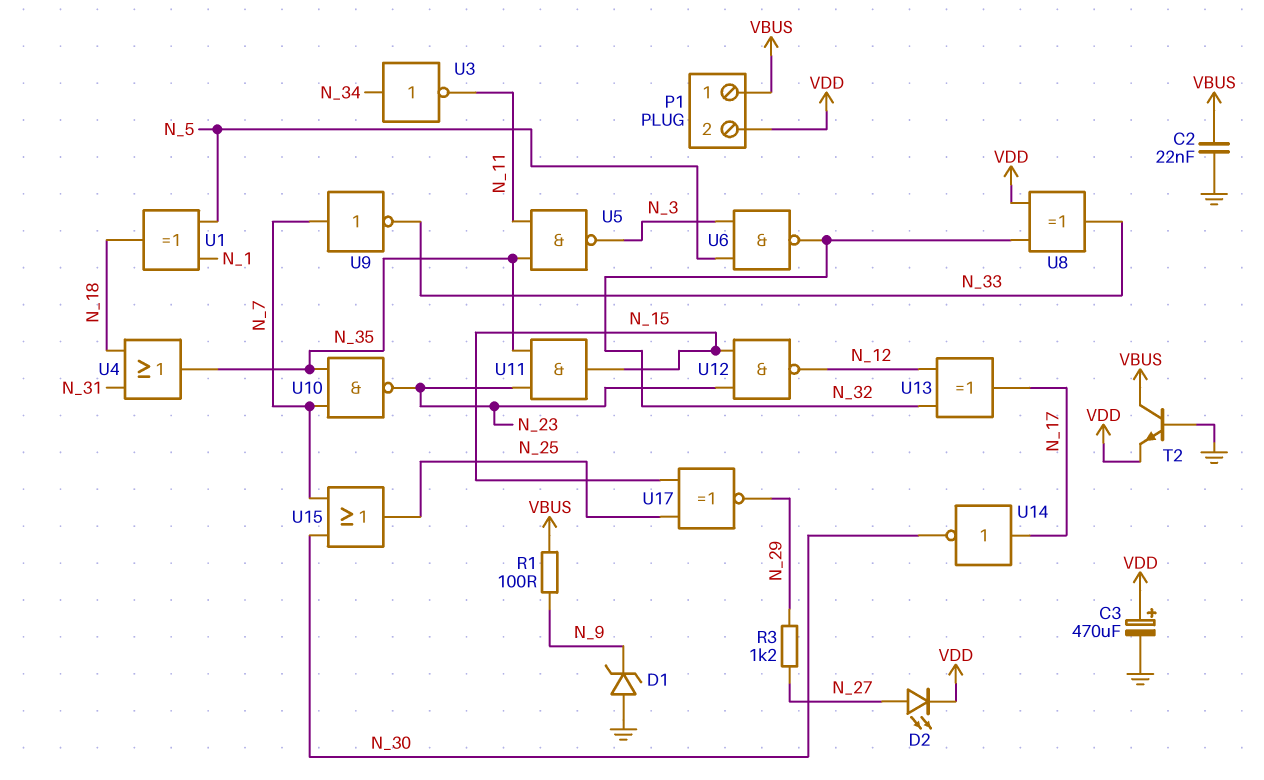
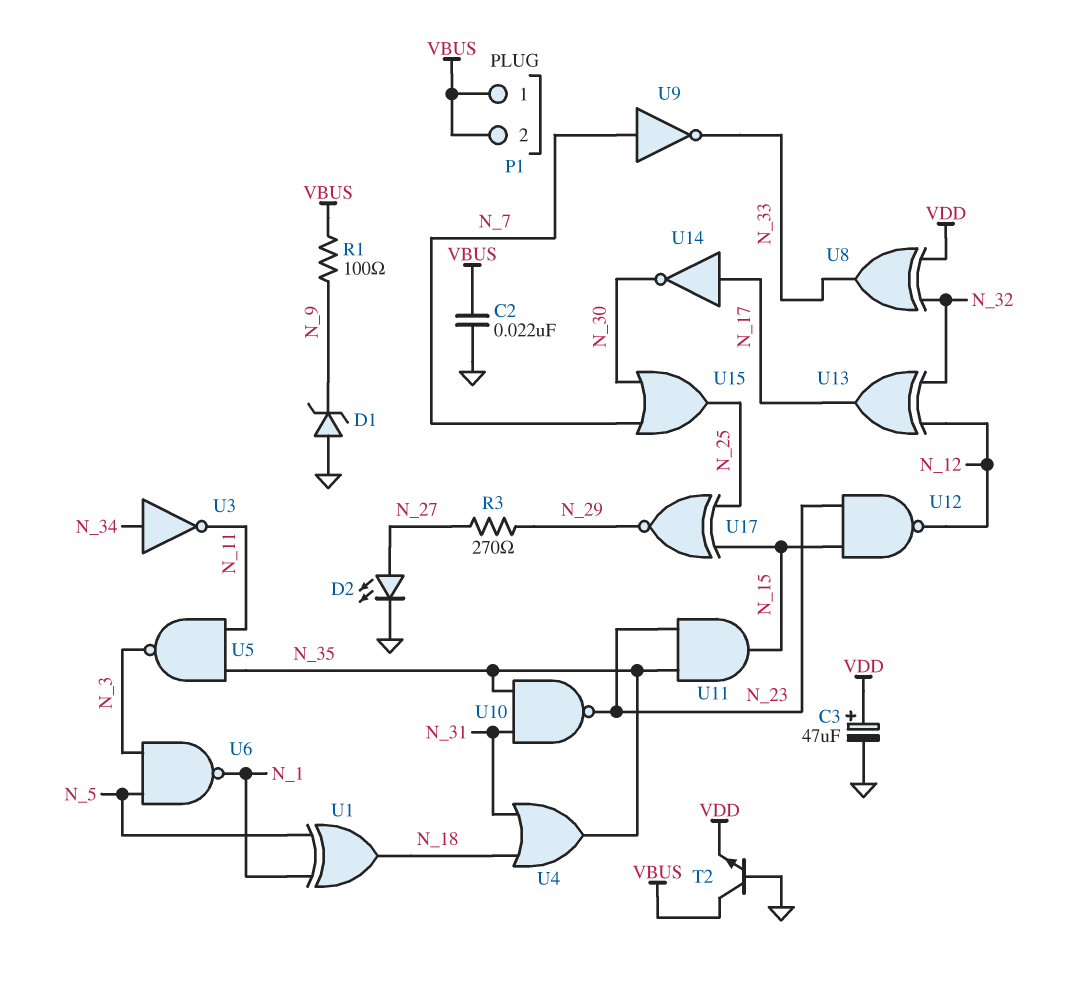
C3: 470uF (plus VDD, minus GND) -> 47uF (plus VDD, minus GND)
D2: LED (A N_27, K VDD) -> LED (A N_27, K GND)
P1 pin 2: VDD -> VBUS
R3: 1.2k (N_27, N_29) -> 270 (N_27, N_29)
U6: NAND (in N_3, in N_5, out N_32) -> NAND (in N_3, in N_5, out N_1)
U10: NAND (in N_7, in N_35, out N_23) -> NAND (in N_31, in N_35, out N_23)

